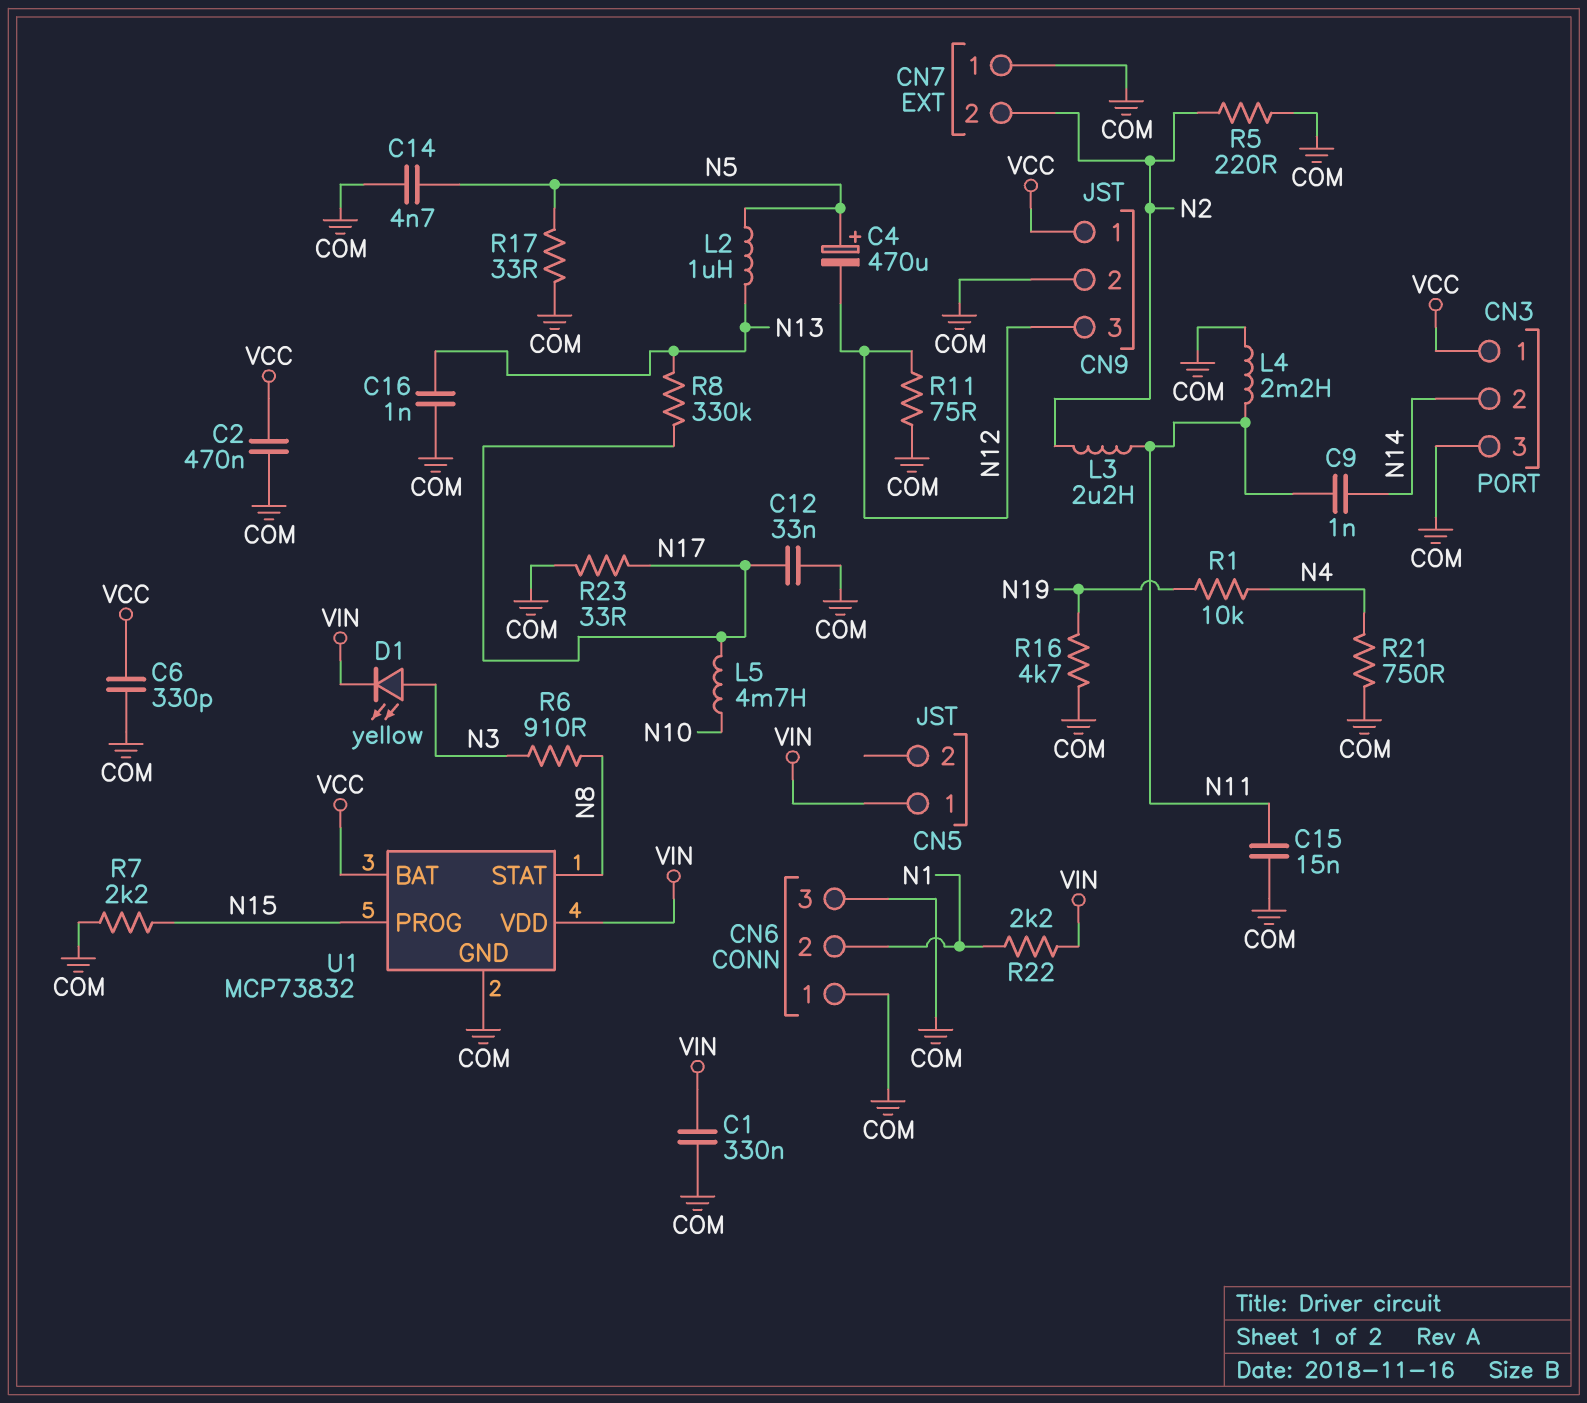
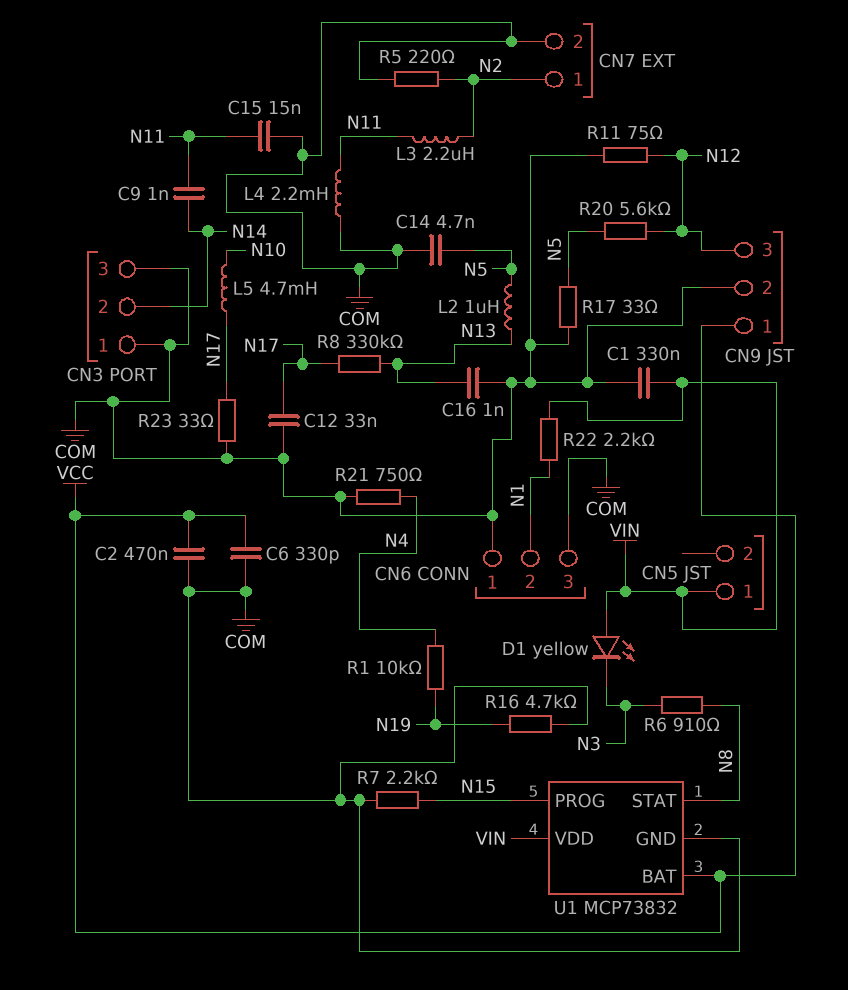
C4: 470uF (plus N5, minus N12) -> none
CN3 pin 1: VCC -> COM
CN7 pin 1: COM -> N2
CN7 pin 2: N2 -> COM
D1: LED yellow (A N3, K VIN) -> LED yellow (A VIN, K N3)
R20: none -> 5.6k (N5, N12)

